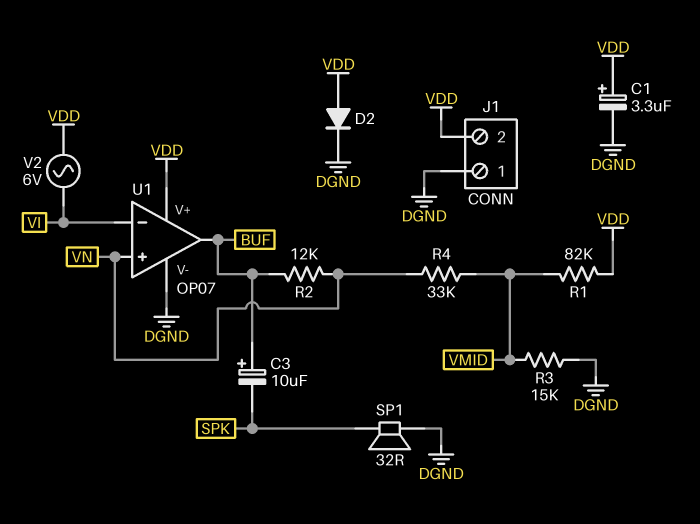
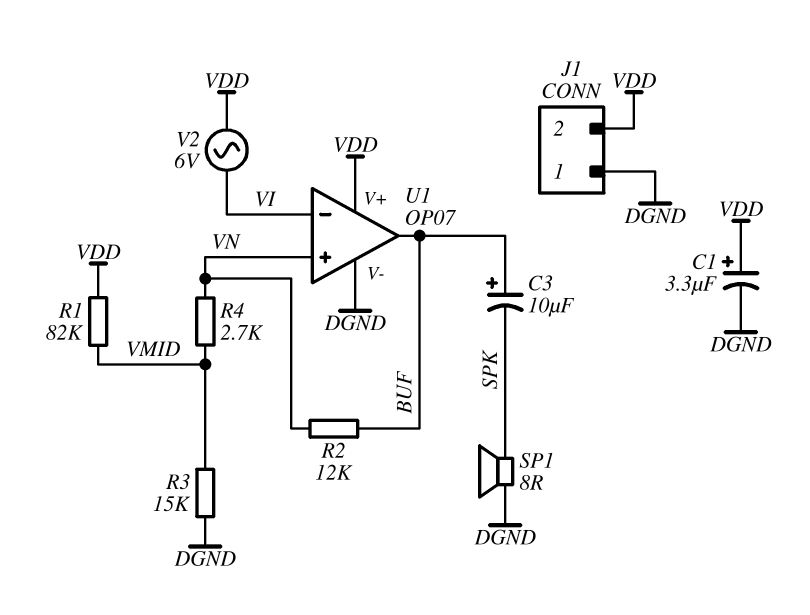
D2: diode (A VDD, K DGND) -> none
R4: 33k (VMID, VN) -> 2.7k (VMID, VN)
SP1: speaker 32R (DGND, SPK) -> speaker 8R (DGND, SPK)

